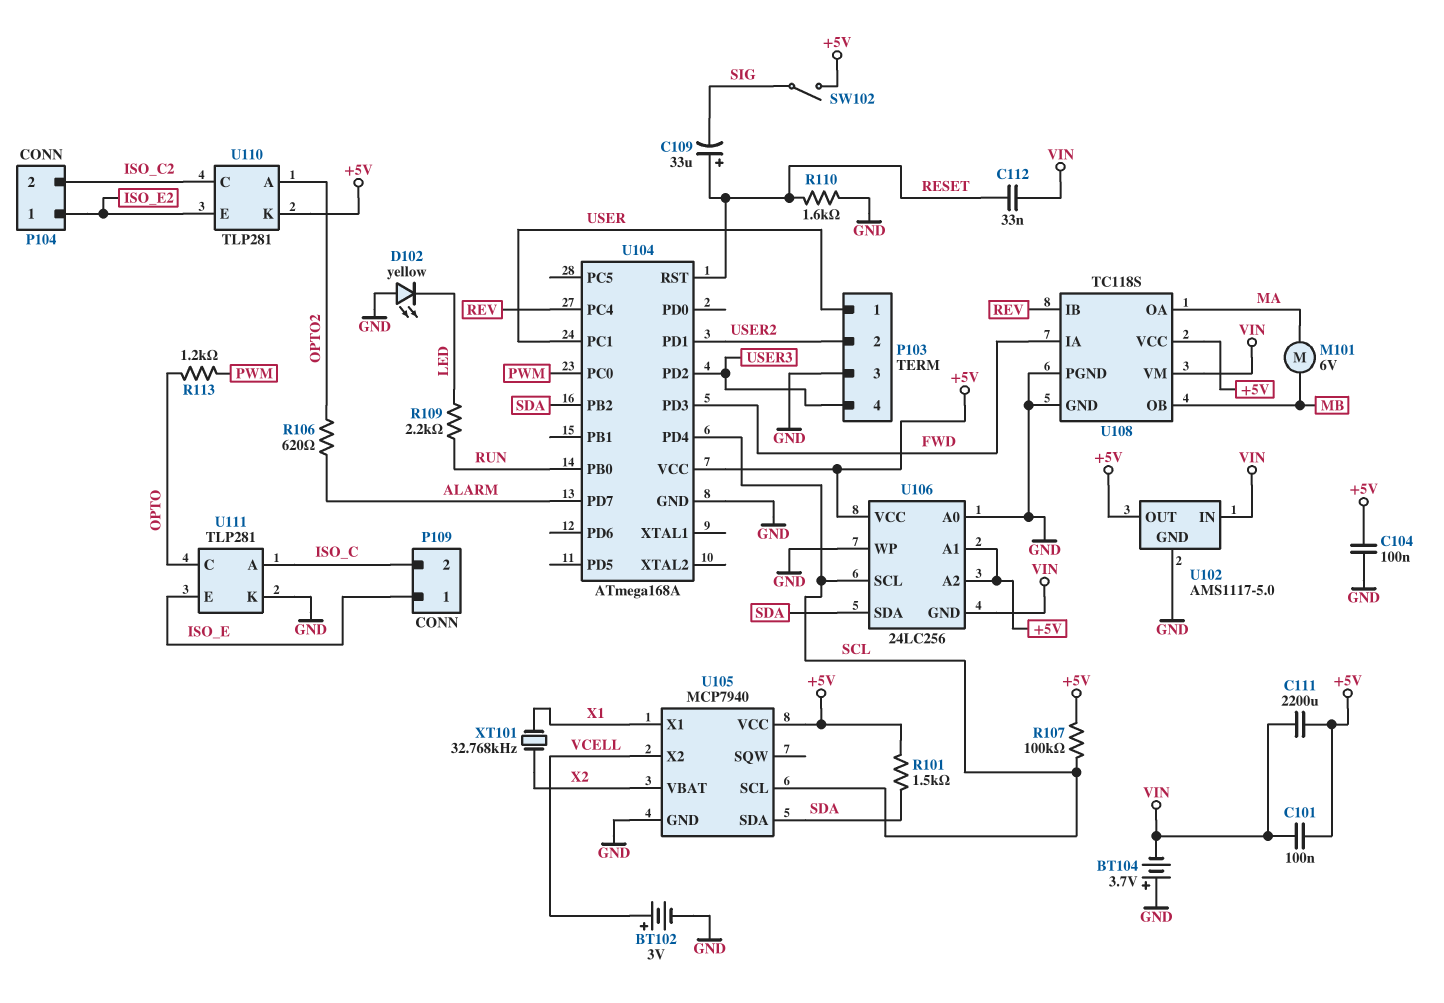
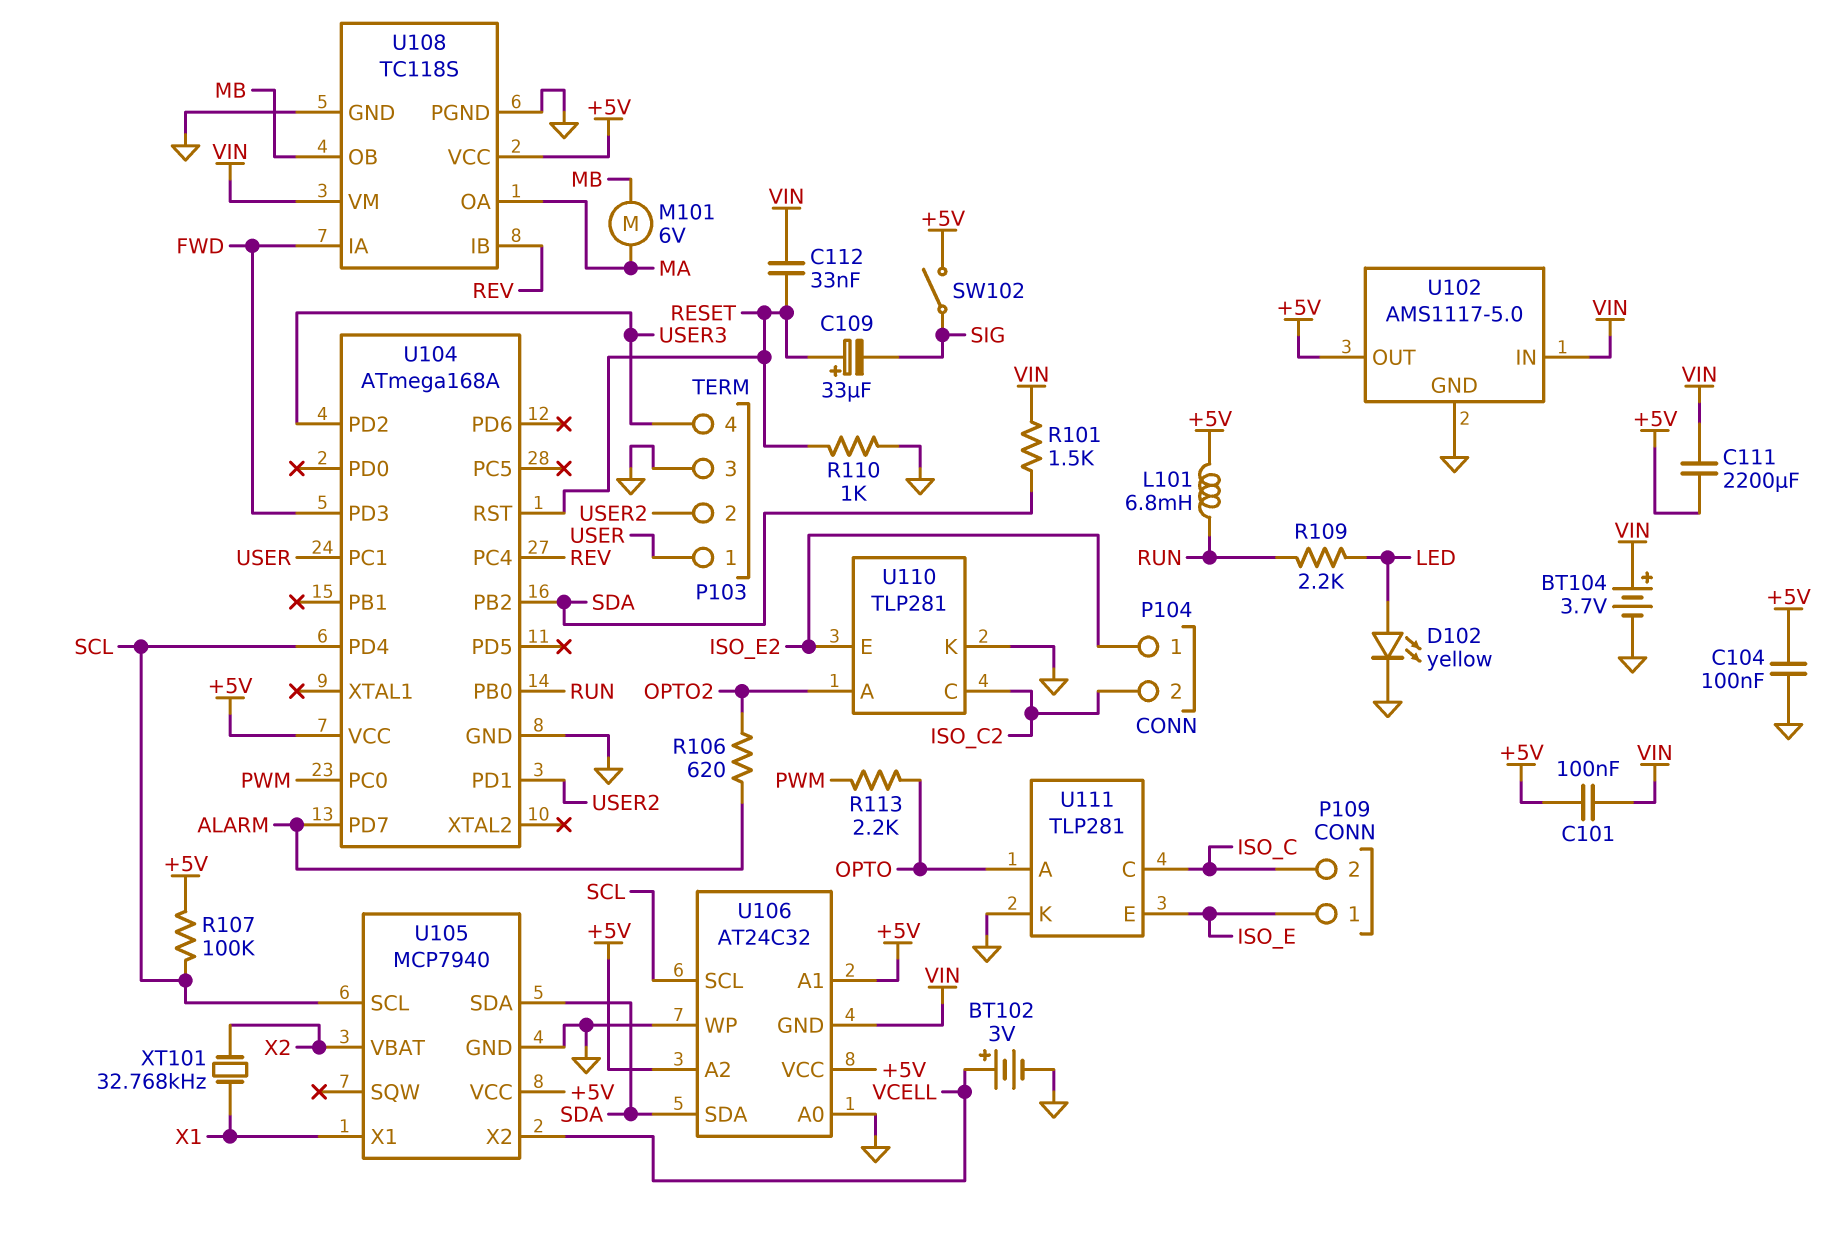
BT104: 3.7V (plus GND, minus VIN) -> 3.7V (plus VIN, minus GND)
D102: LED yellow (A GND, K LED) -> LED yellow (A LED, K GND)
L101: none -> 6.8mH (+5V, RUN)
R101: 1.5k (+5V, SDA) -> 1.5k (SDA, VIN)
R110: 1.6k (GND, RESET) -> 1k (GND, RESET)
R113: 1.2k (OPTO, PWM) -> 2.2k (OPTO, PWM)
U106: 24LC256 -> AT24C32
U110 pin K: +5V -> GND
U111 pin A: ISO_C -> OPTO
U111 pin C: OPTO -> ISO_C

